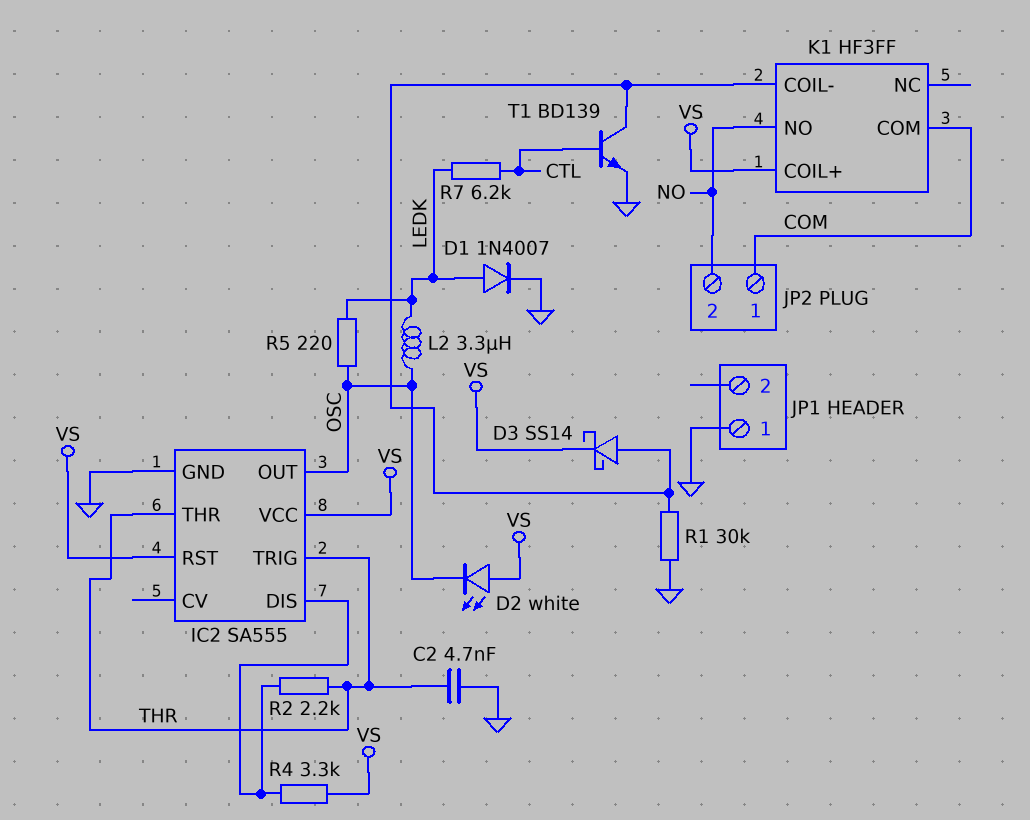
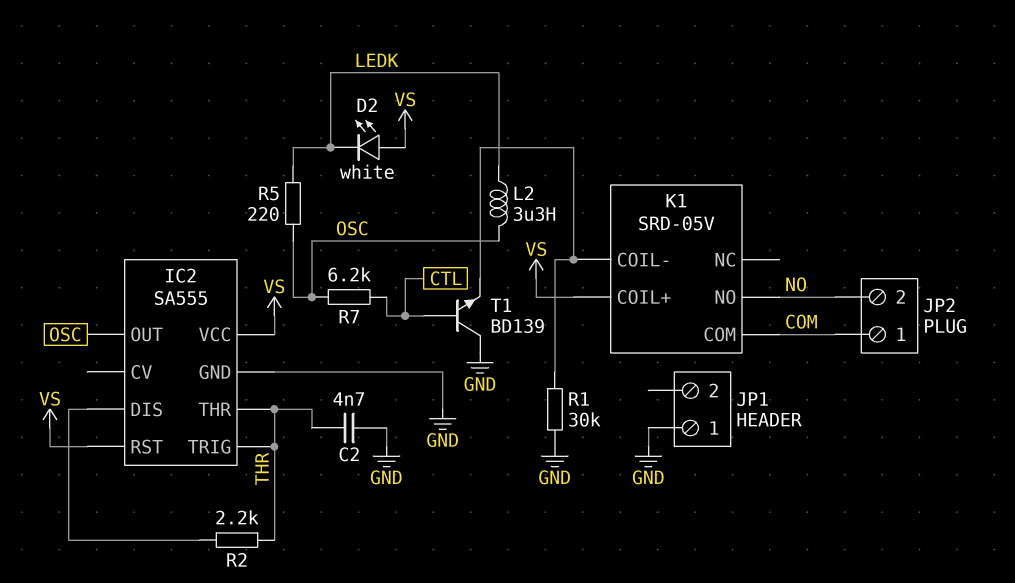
D1: diode 1N4007 (A LEDK, K GND) -> none
D2: LED white (A VS, K OSC) -> LED white (A VS, K LEDK)
D3: schottky SS14 (A K1/COIL-, K VS) -> none
K1: HF3FF -> SRD-05V
R4: 3.3k (IC2/DIS, VS) -> none
R7: 6.2k (CTL, LEDK) -> 6.2k (CTL, OSC)
T1: NPN BD139 (B CTL, C K1/COIL-, E GND) -> NPN BD139 (B CTL, C GND, E K1/COIL-)

